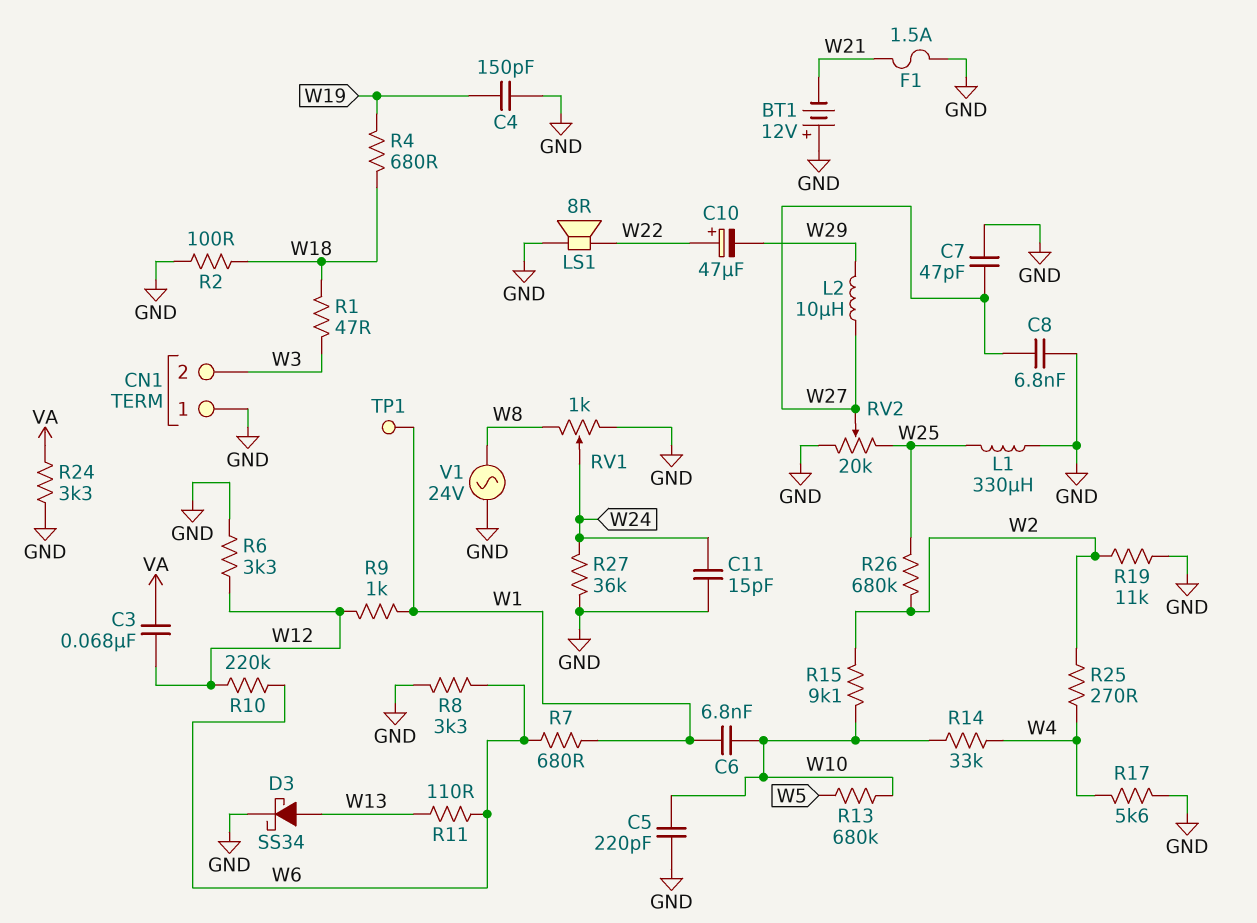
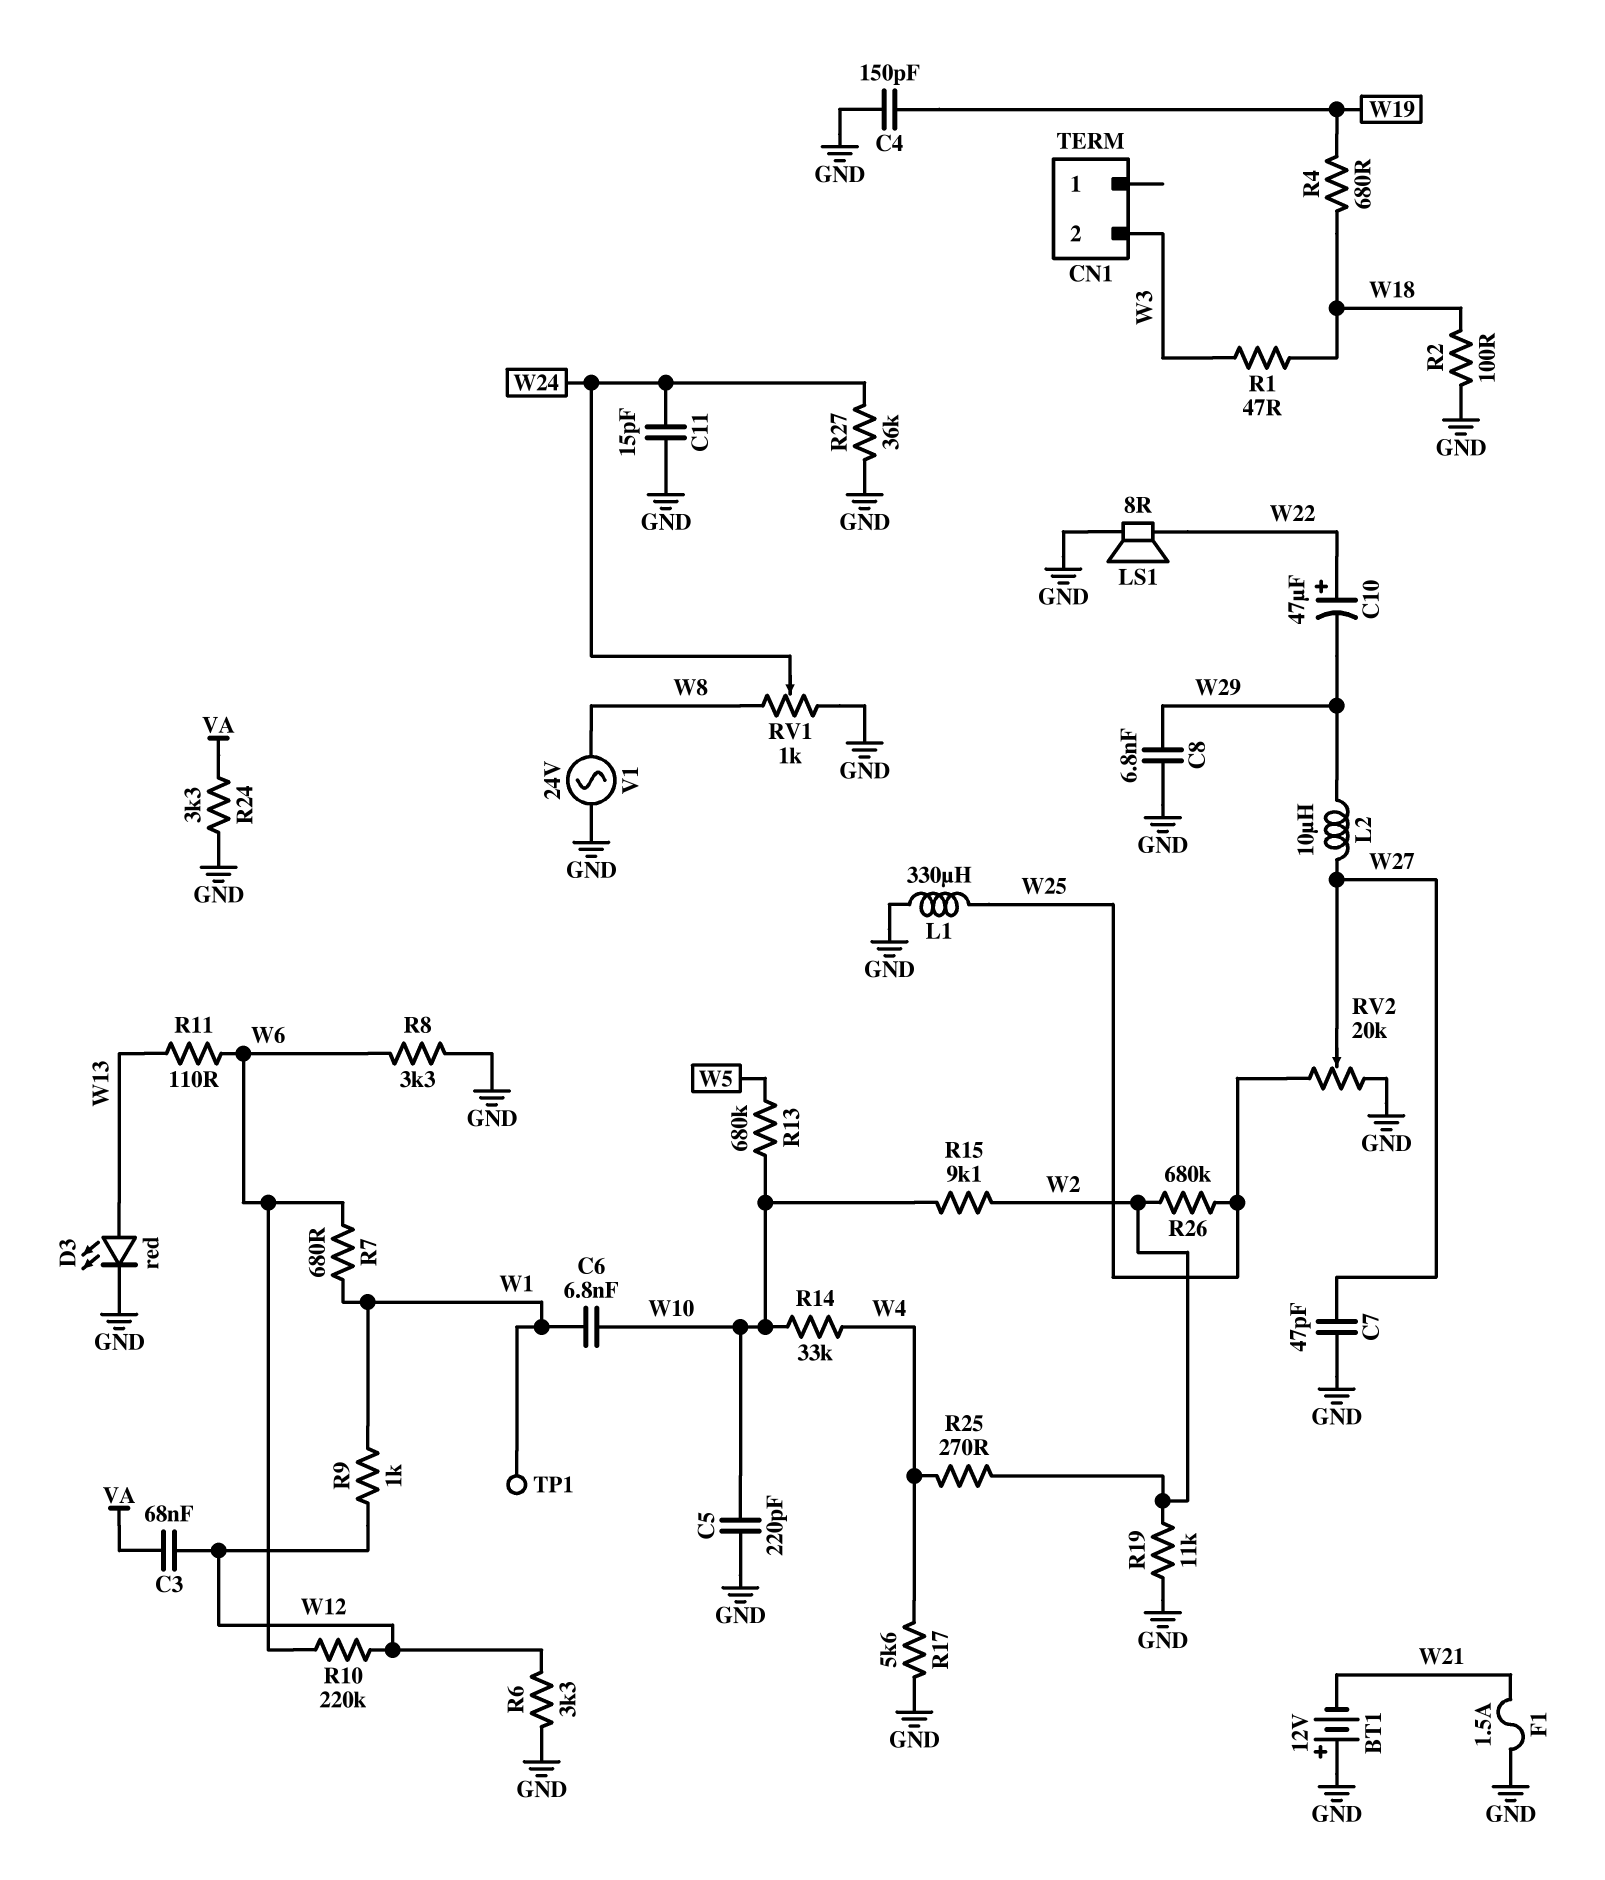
C8: 6.8nF (GND, W27) -> 6.8nF (GND, W29)
CN1 pin 1: GND -> none
D3: schottky SS34 (A W13, K GND) -> LED red (A W13, K GND)

